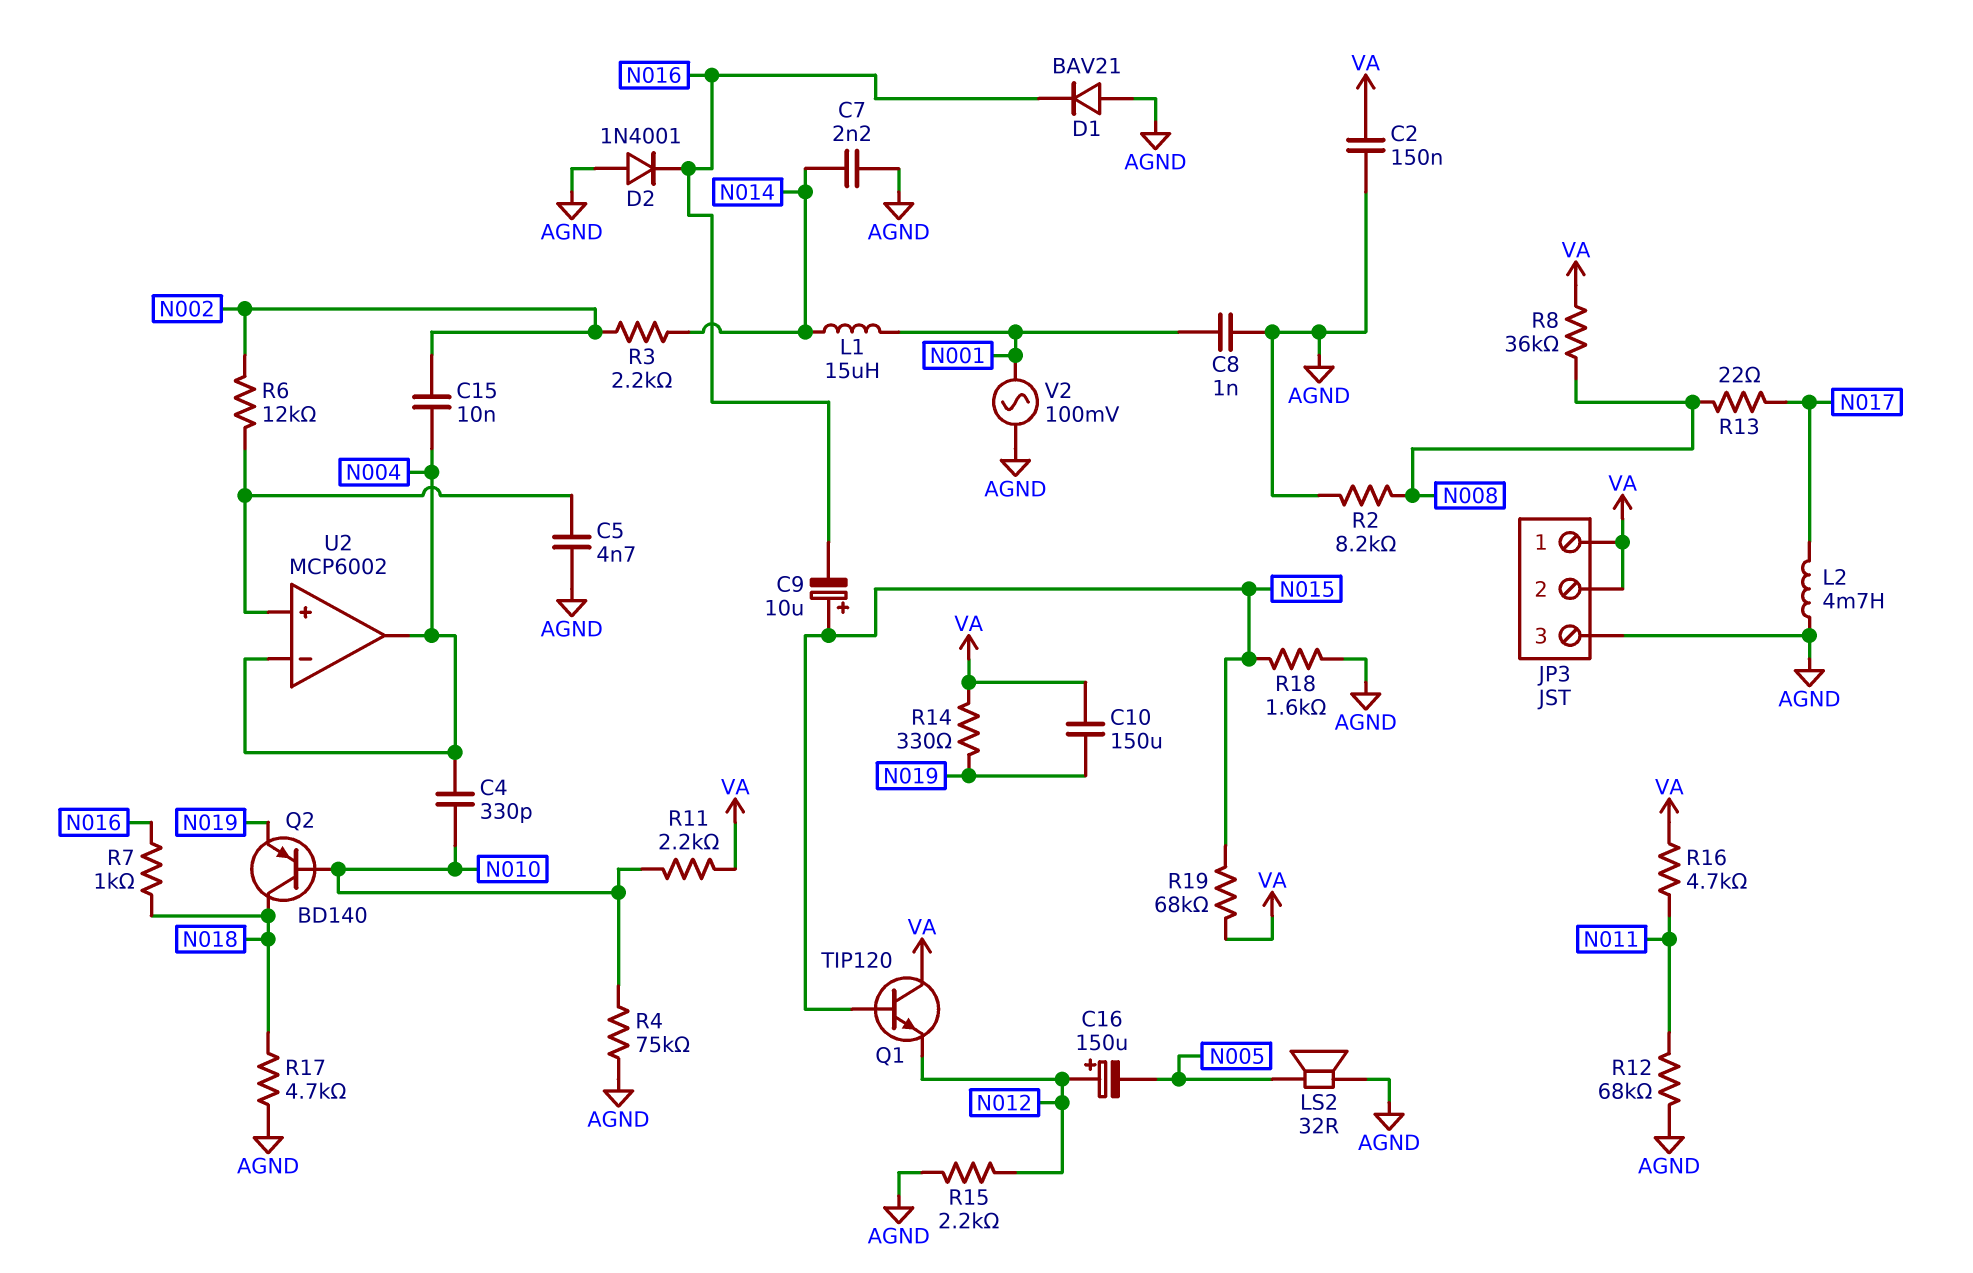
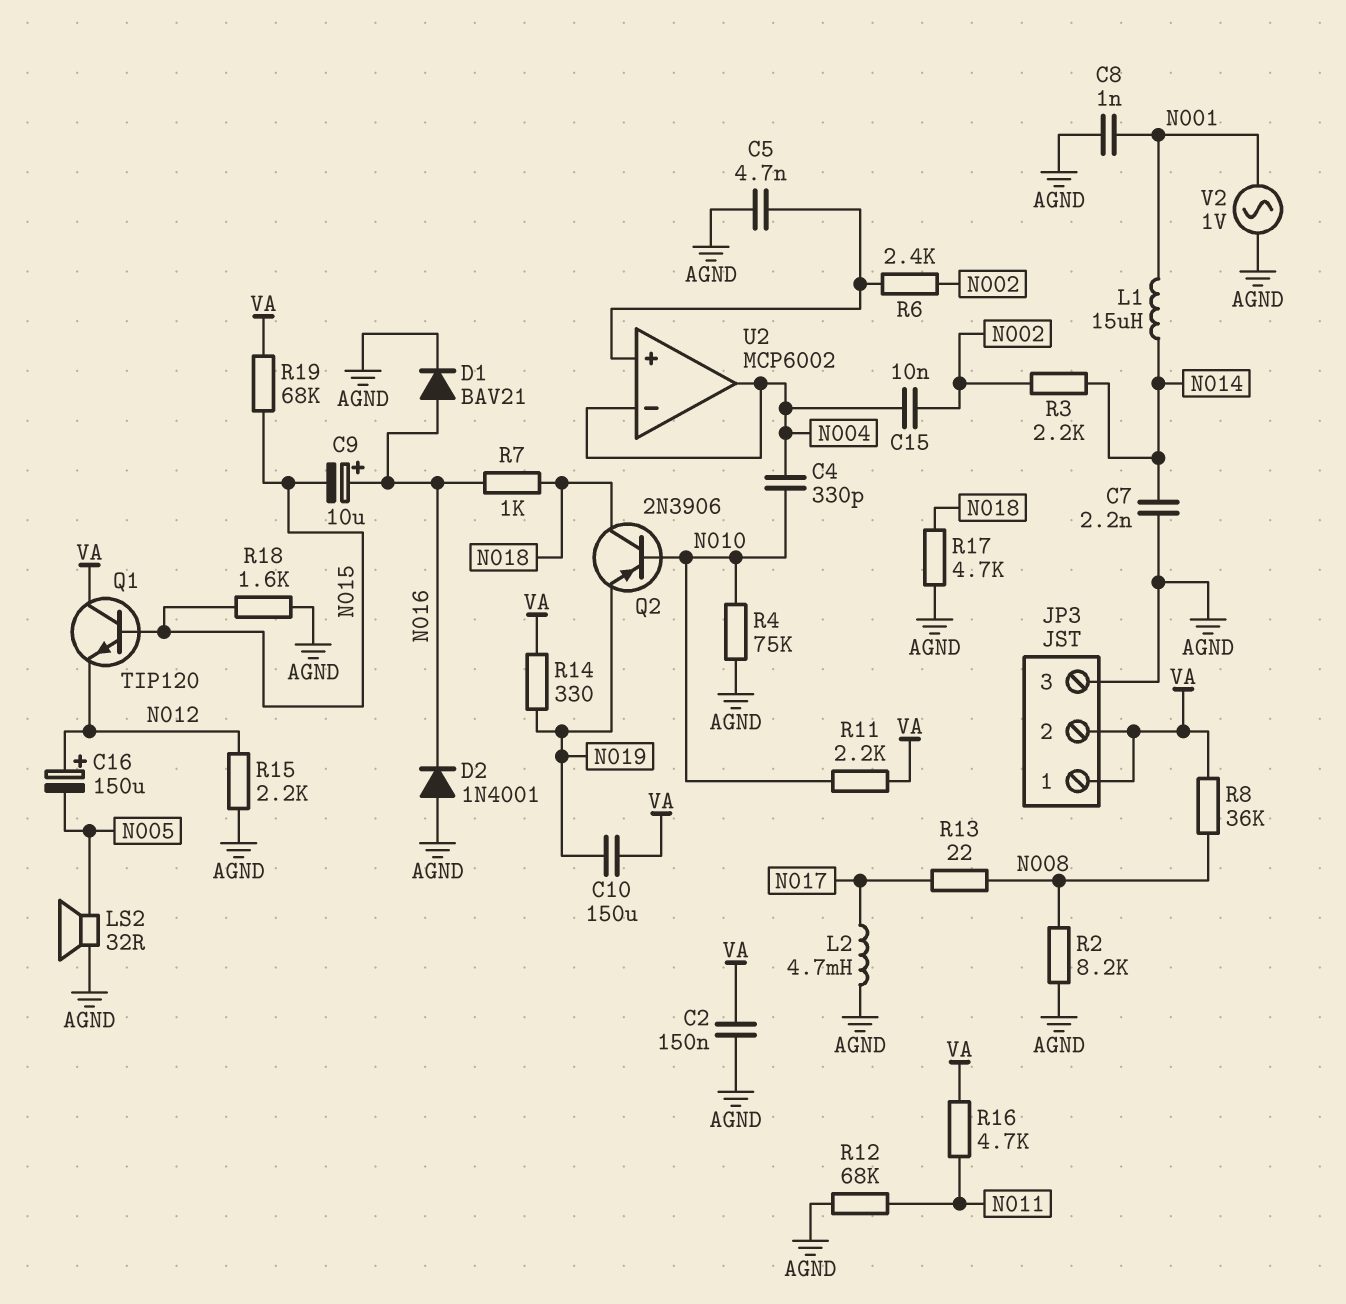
C9: 10uF (plus N015, minus N016) -> 10uF (plus N016, minus N015)
D1: diode BAV21 (A AGND, K N016) -> diode BAV21 (A N016, K AGND)
Q2: PNP BD140 (B N010, C N018, E N019) -> PNP 2N3906 (B N010, C N018, E N019)
R6: 12k (N002, U2/in+) -> 2.4k (N002, U2/in+)
V2: AC 100mV (AGND, N001) -> AC 1V (AGND, N001)

